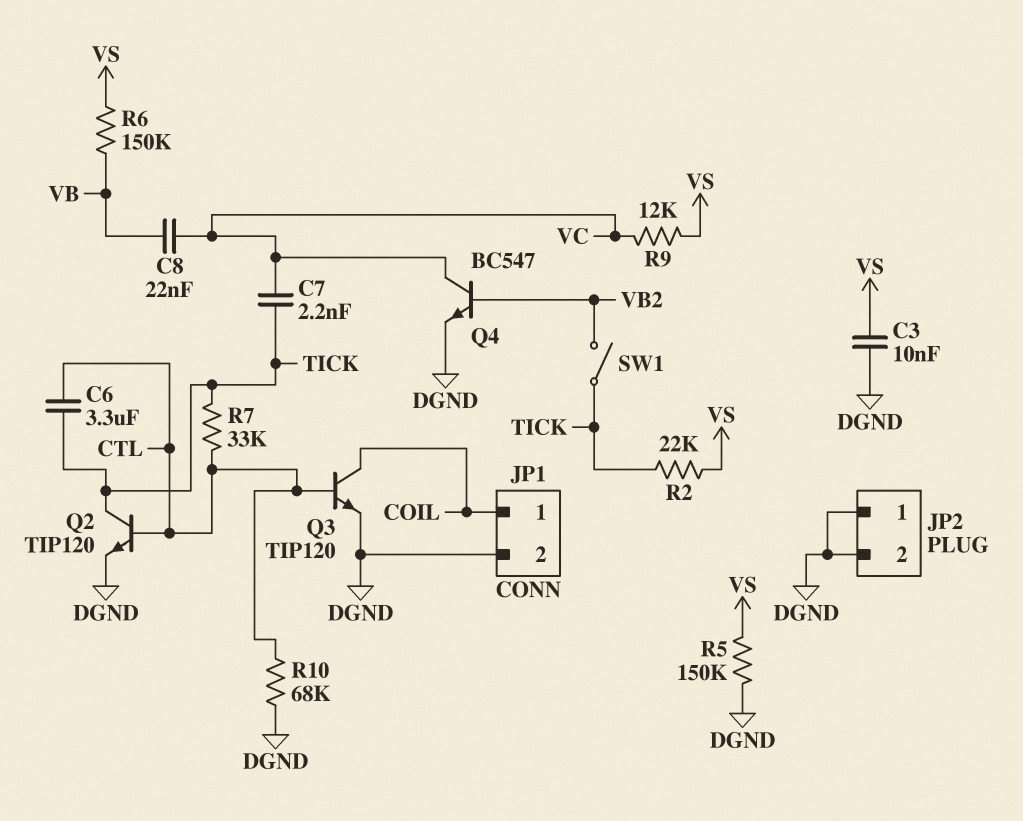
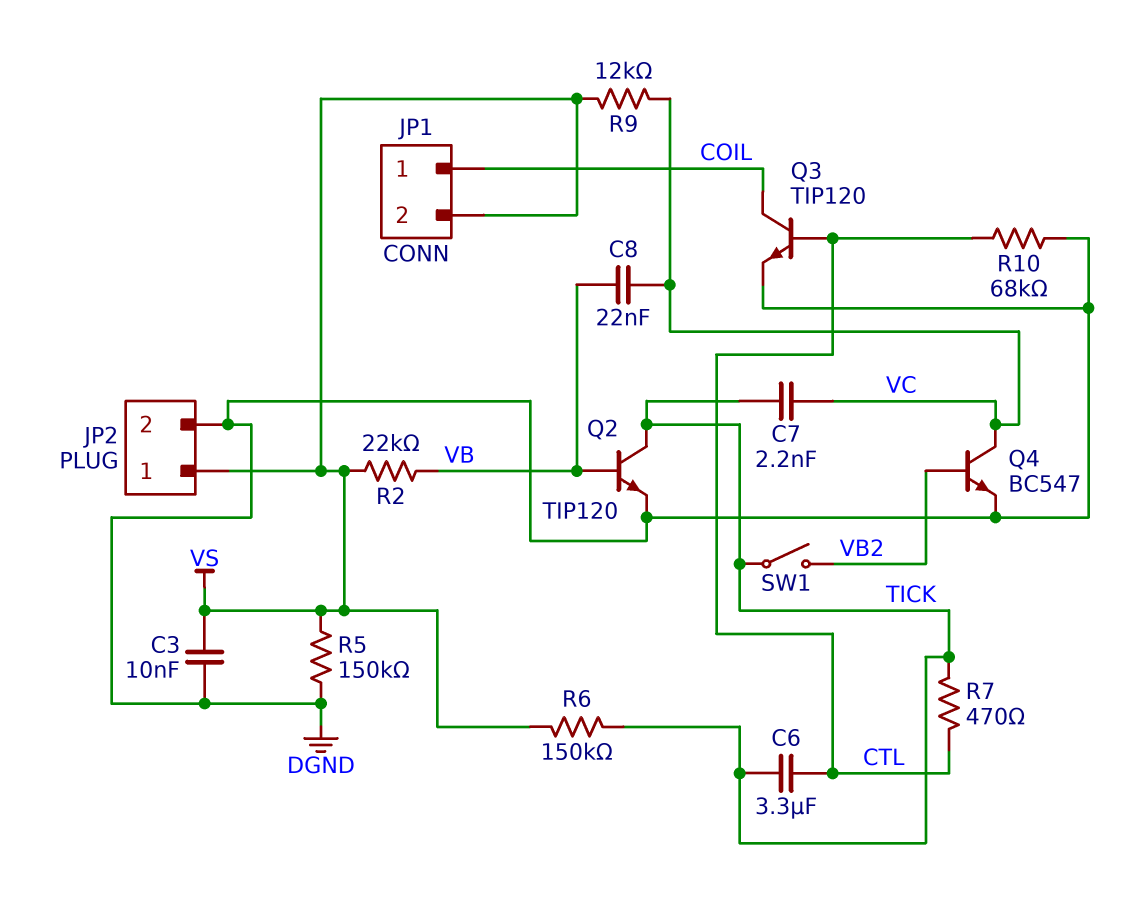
JP1 pin 2: DGND -> VS
JP2 pin 1: DGND -> VS
Q2: NPN TIP120 (B CTL, C TICK, E DGND) -> NPN TIP120 (B VB, C TICK, E DGND)
R2: 22k (TICK, VS) -> 22k (VB, VS)
R6: 150k (VB, VS) -> 150k (TICK, VS)
R7: 33k (CTL, TICK) -> 470 (CTL, TICK)

